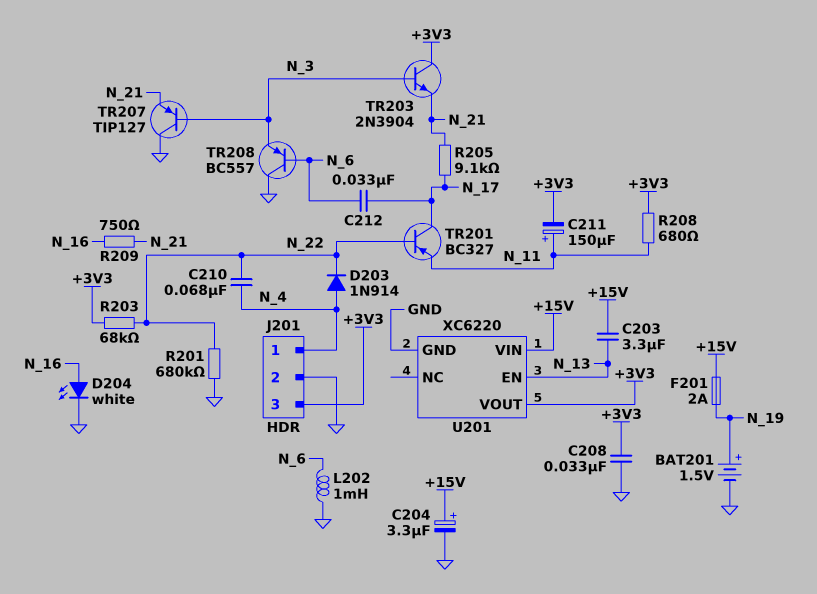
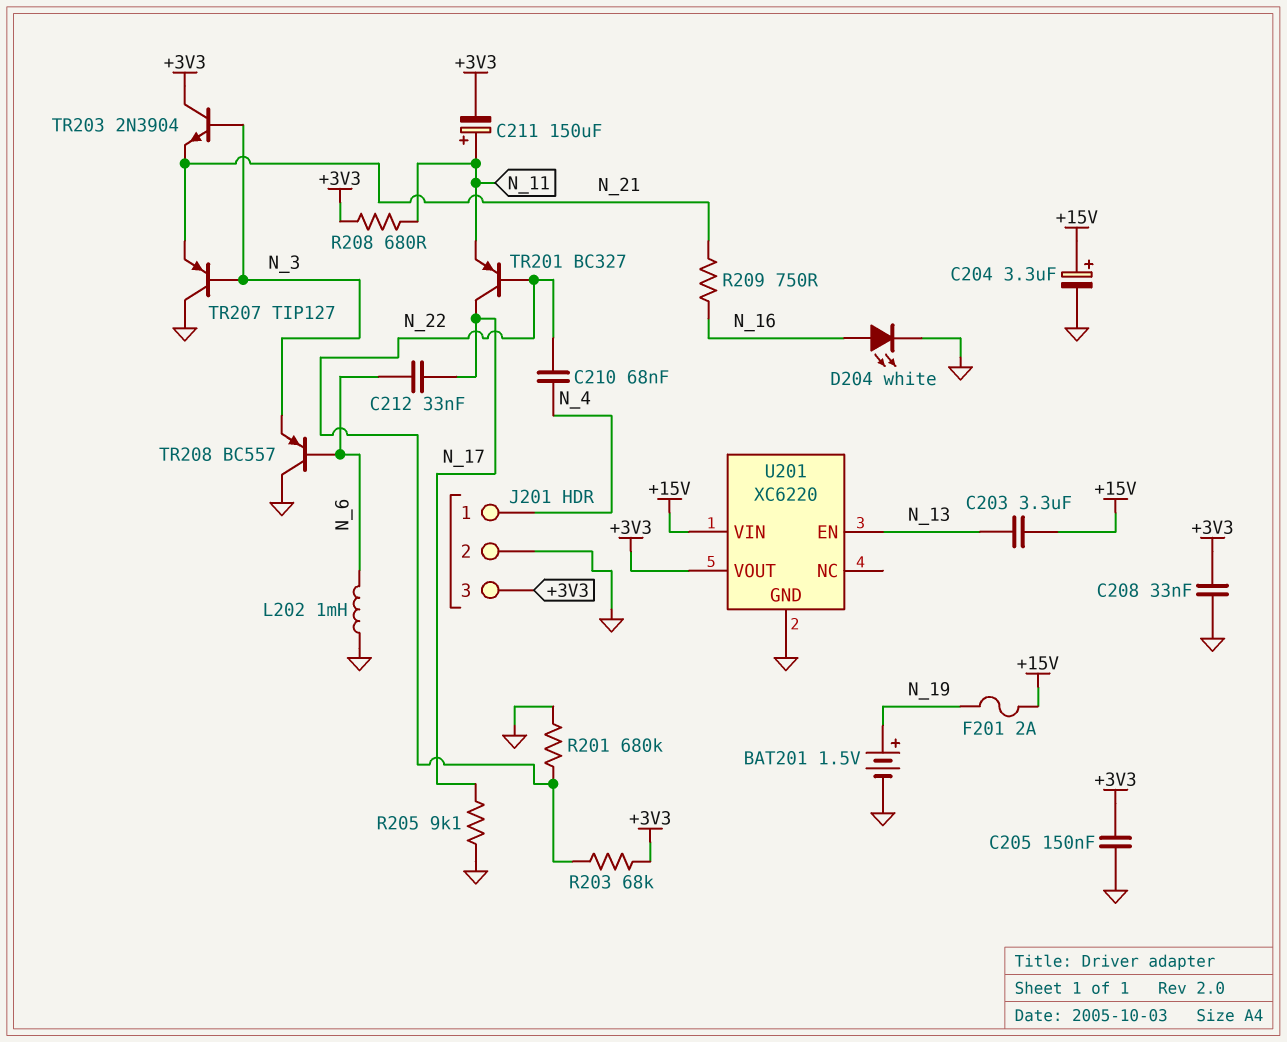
C205: none -> 150nF (+3V3, GND)
D203: diode 1N914 (A N_4, K N_22) -> none
R205: 9.1k (N_17, N_21) -> 9.1k (GND, N_17)

